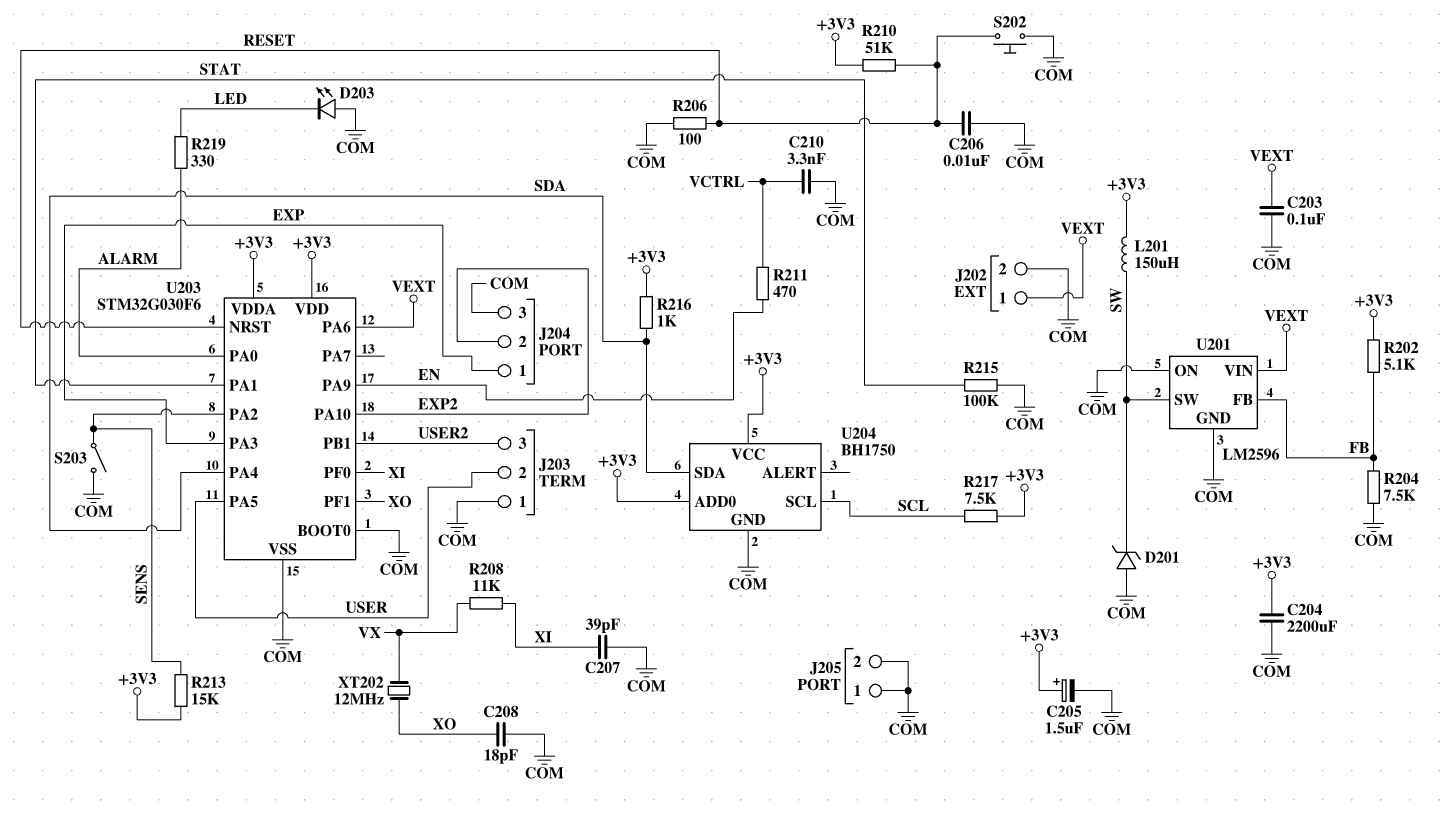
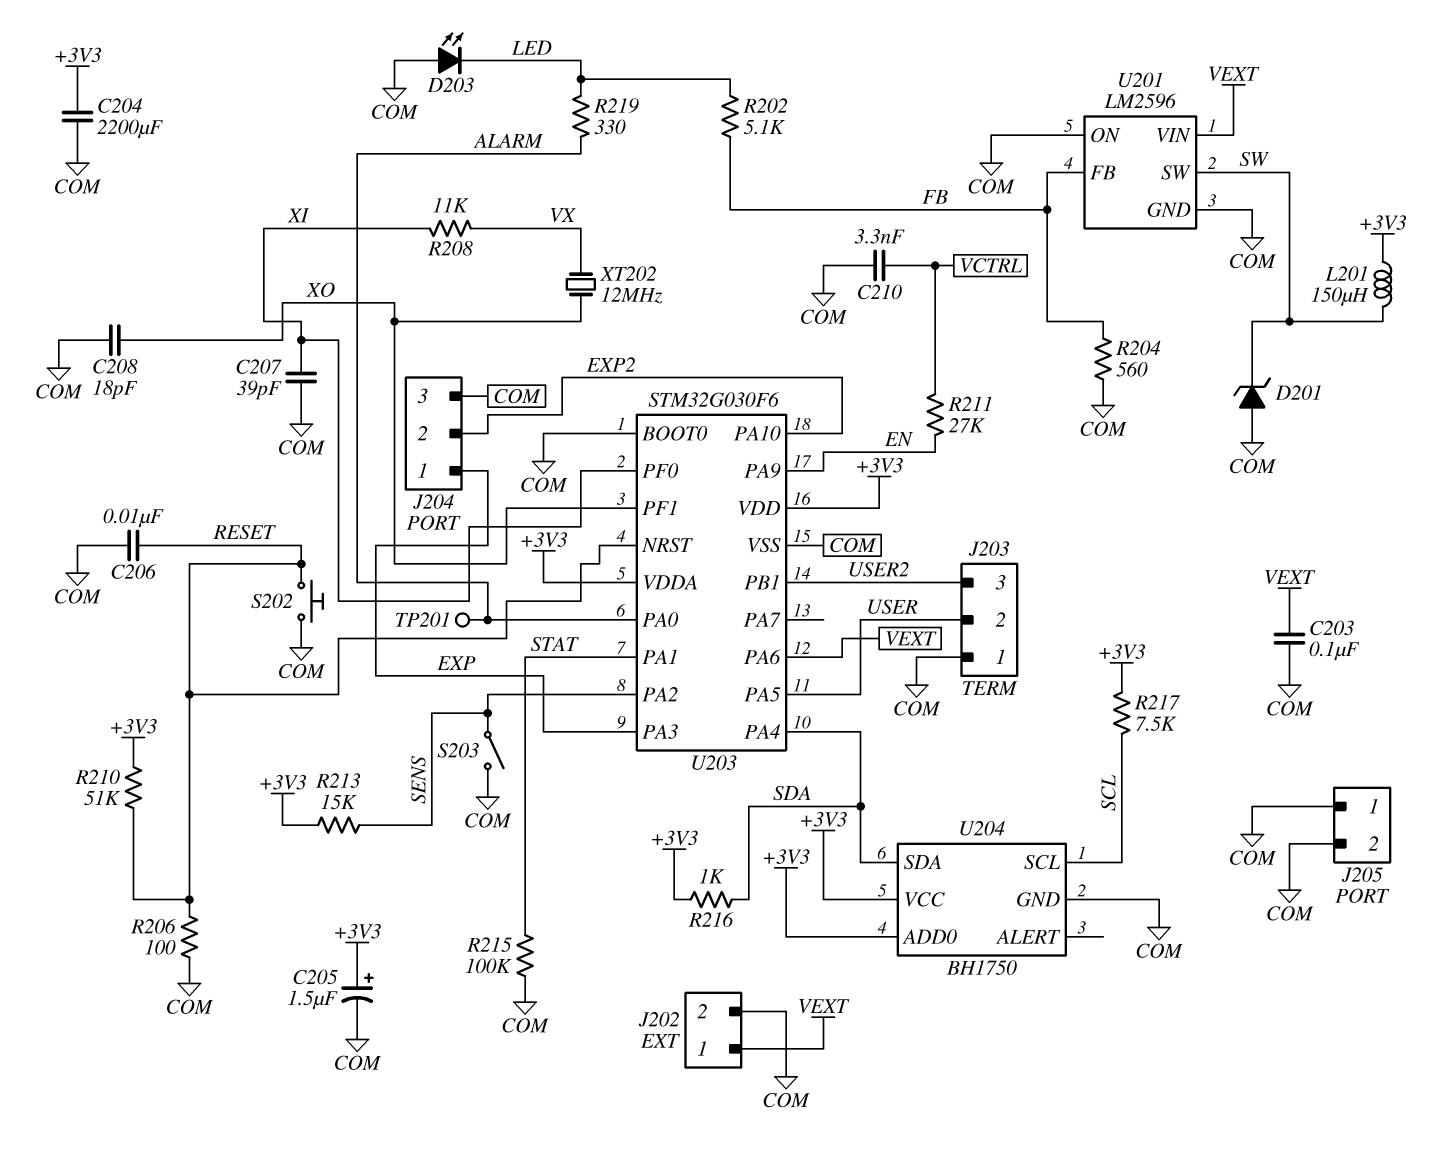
R202: 5.1k (+3V3, FB) -> 5.1k (FB, LED)
R204: 7.5k (COM, FB) -> 560 (COM, FB)
R211: 470 (EN, VCTRL) -> 27k (EN, VCTRL)
TP201: none -> test point (ALARM)

